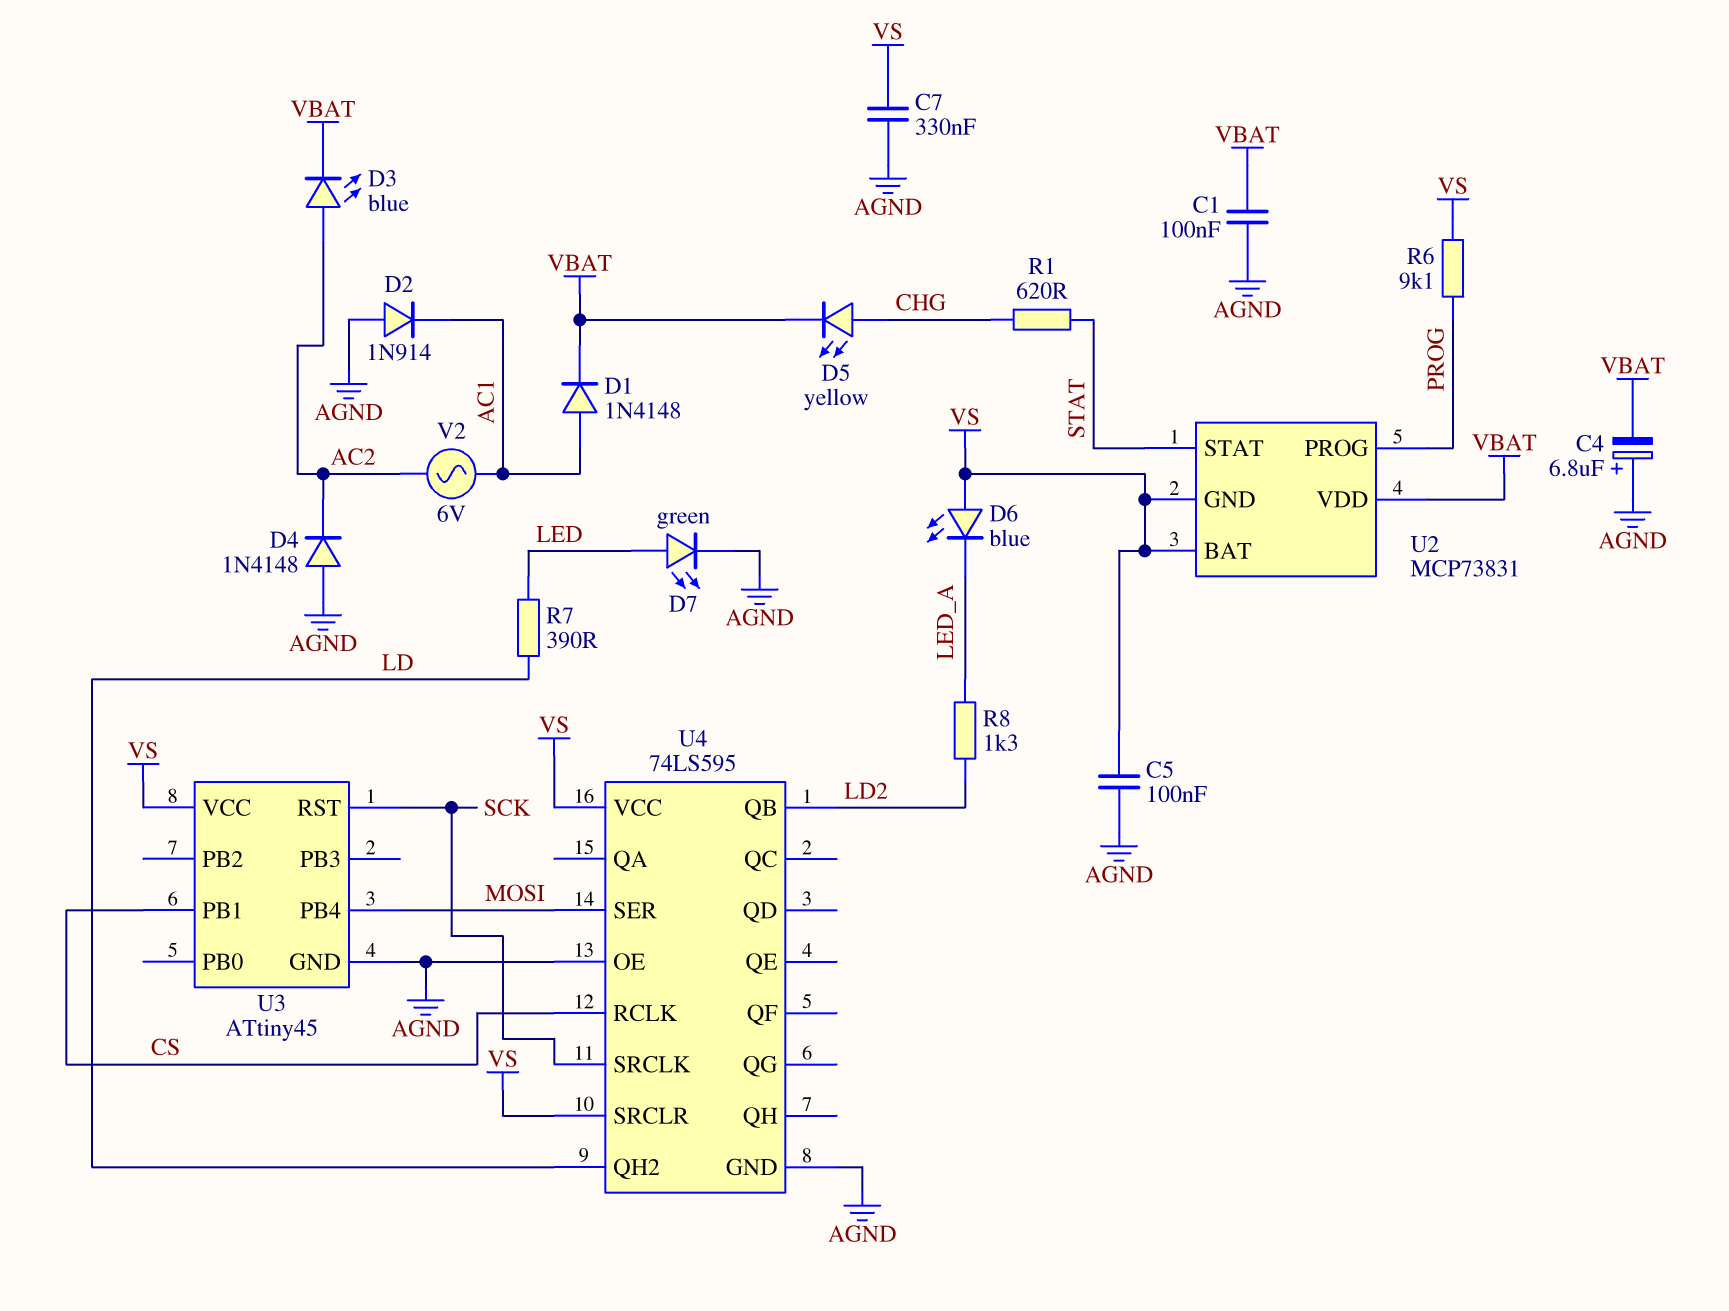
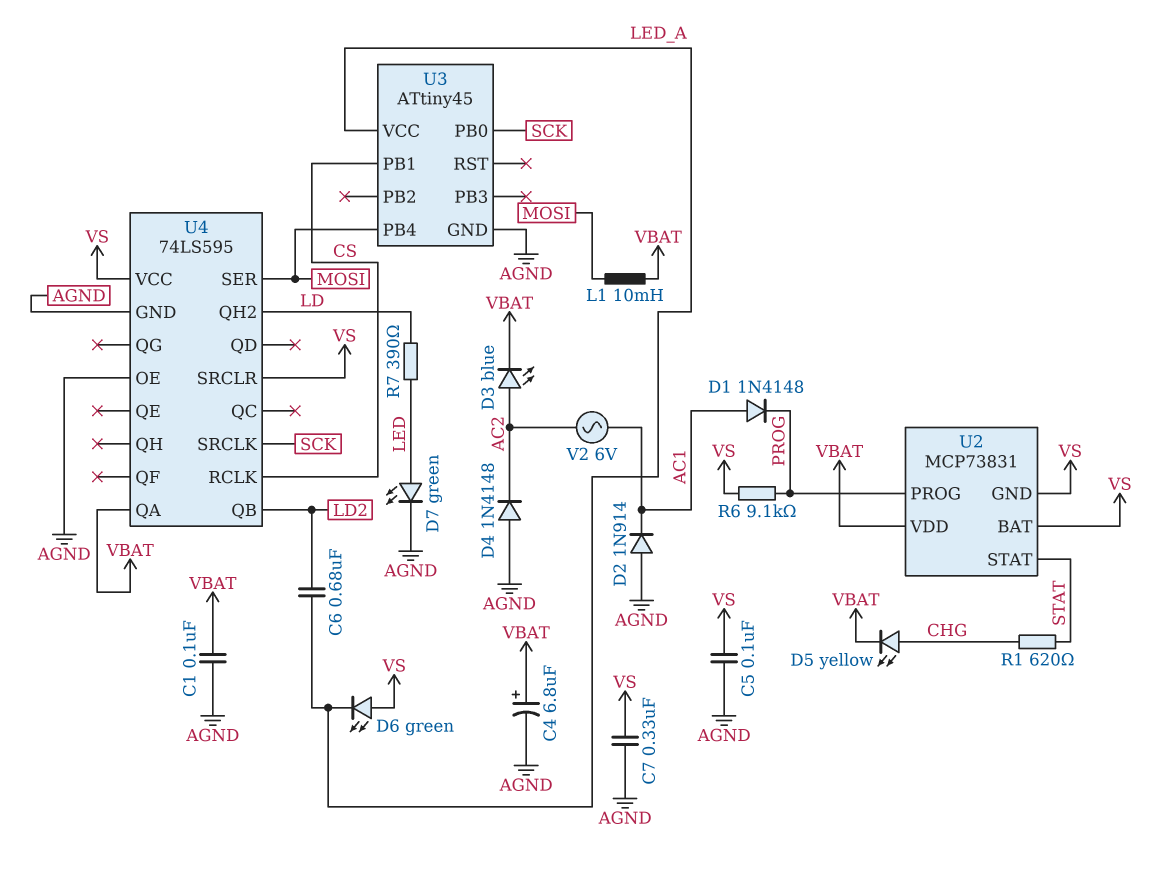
C4: 6.8uF (plus AGND, minus VBAT) -> 6.8uF (plus VBAT, minus AGND)
C6: none -> 680nF (LD2, LED_A)
D1: diode 1N4148 (A AC1, K VBAT) -> diode 1N4148 (A AC1, K PROG)
D6: LED blue (A VS, K LED_A) -> LED green (A VS, K LED_A)
L1: none -> 10mH (MOSI, VBAT)
R8: 1.3k (LD2, LED_A) -> none
U3 pin PB0: none -> SCK
U3 pin RST: SCK -> none
U3 pin VCC: VS -> LED_A
U4 pin QA: none -> VBAT

